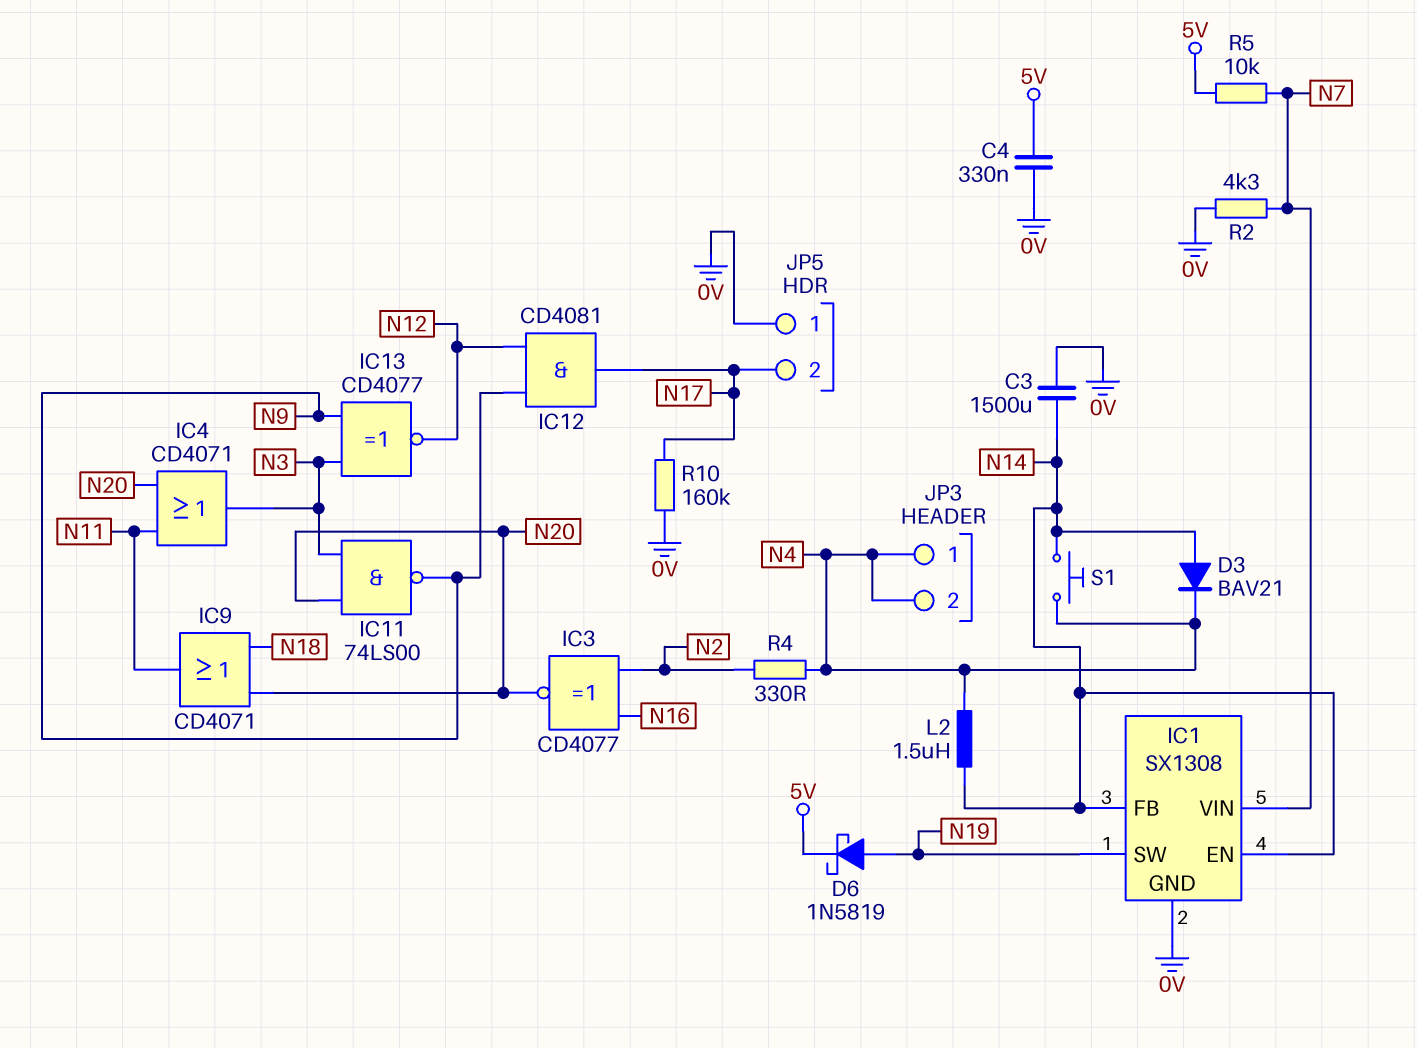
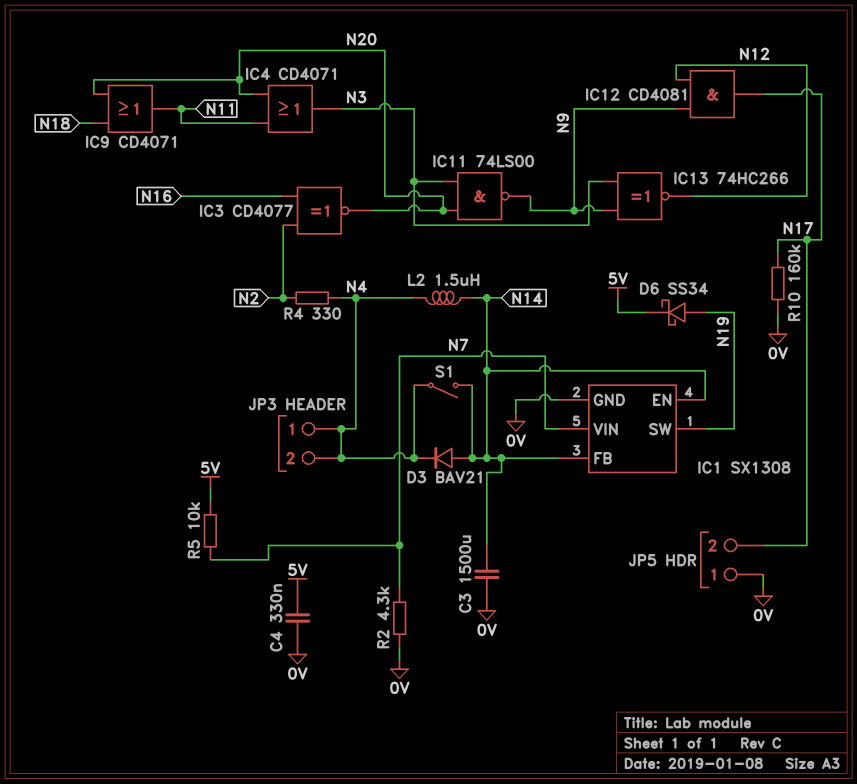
D6: schottky 1N5819 (A N19, K 5V) -> schottky SS34 (A N19, K 5V)
IC13: XNOR CD4077 (in N3, in N9, out N12) -> XNOR 74HC266 (in N3, in N9, out N12)
S1: button (N4, N14) -> switch (N4, N14)

